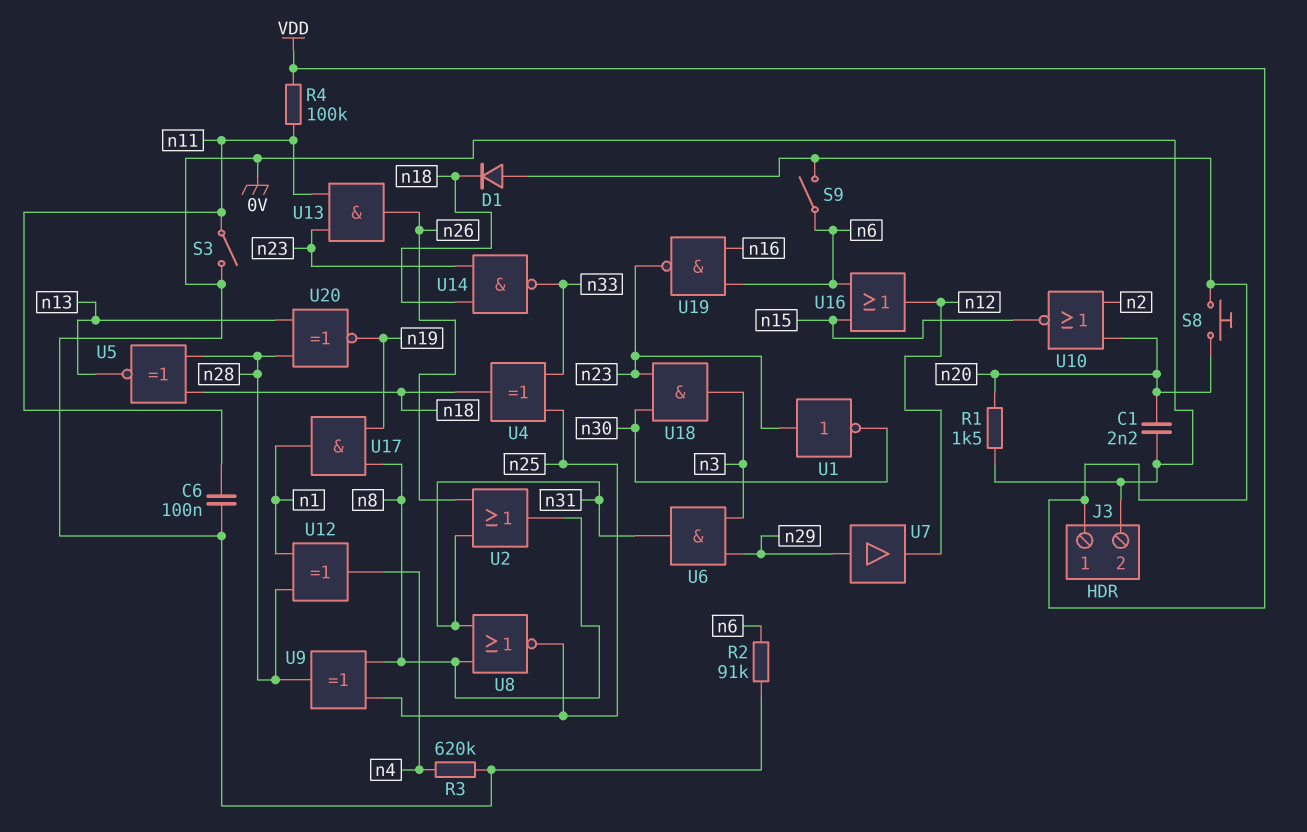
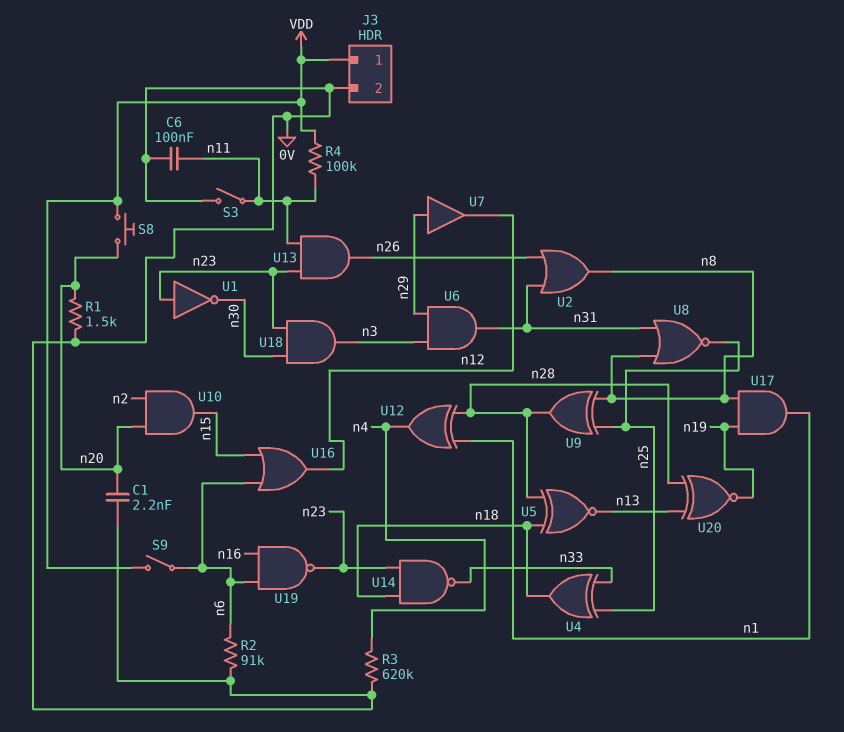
D1: diode (A VDD, K n18) -> none
U10: NOR (in n2, in n20, out n15) -> AND (in n2, in n20, out n15)

